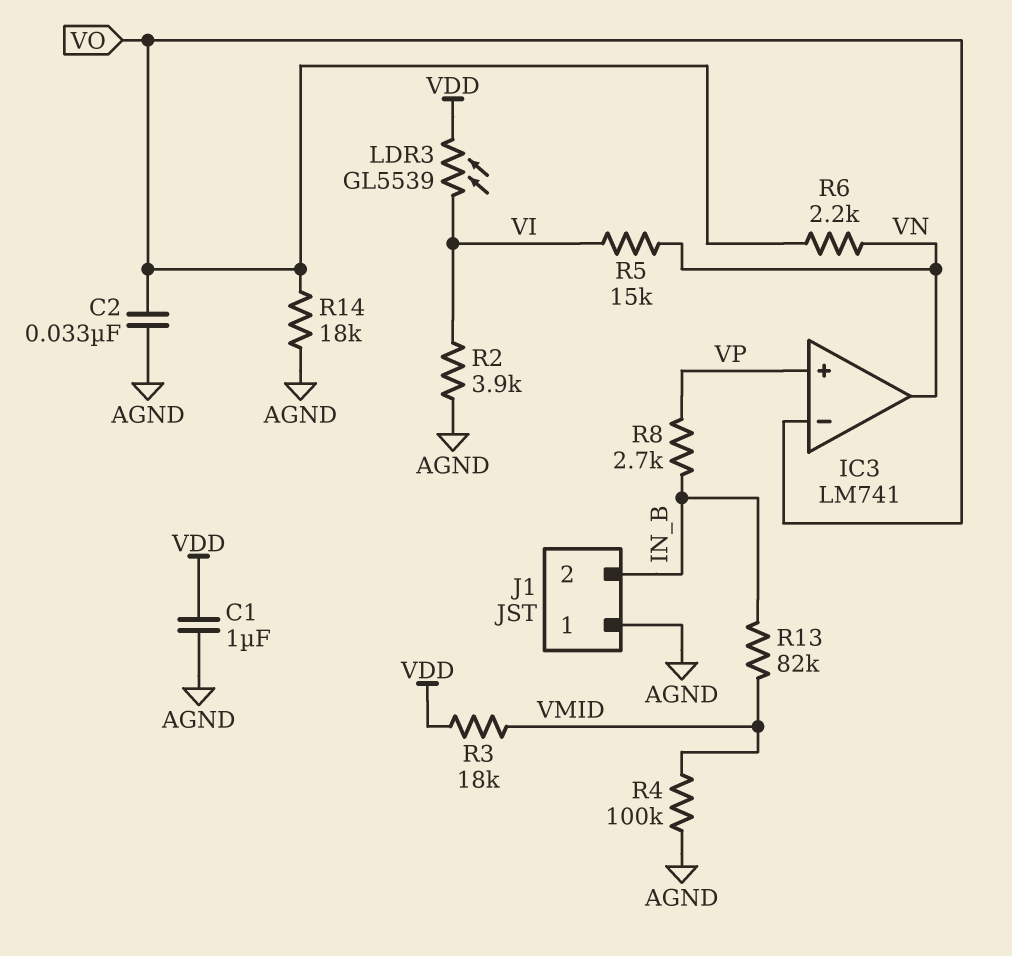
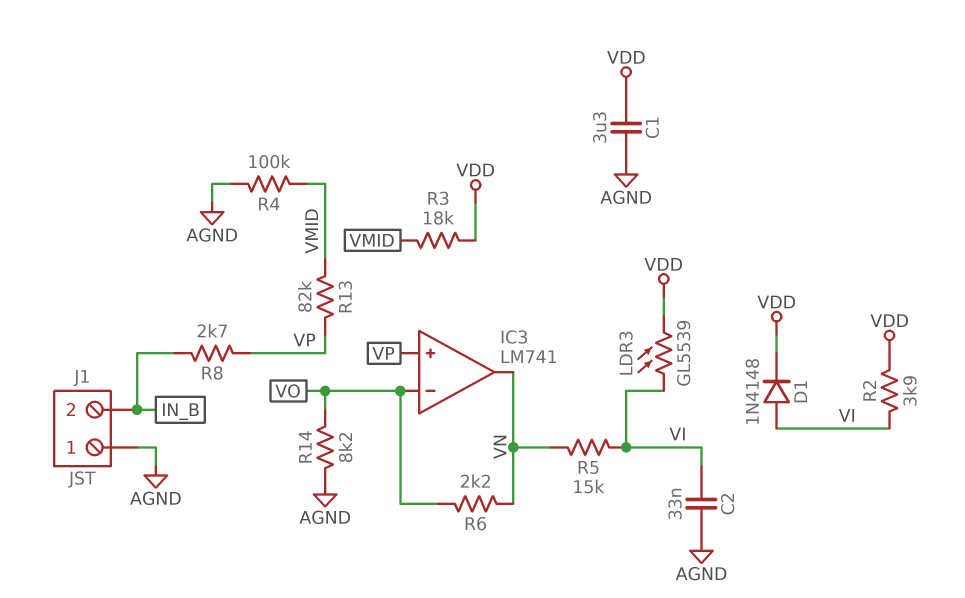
C1: 1uF (AGND, VDD) -> 3.3uF (AGND, VDD)
C2: 33nF (AGND, VO) -> 33nF (AGND, VI)
D1: none -> diode 1N4148 (A VI, K VDD)
R2: 3.9k (AGND, VI) -> 3.9k (VDD, VI)
R13: 82k (IN_B, VMID) -> 82k (VMID, VP)
R14: 18k (AGND, VO) -> 8.2k (AGND, VO)

